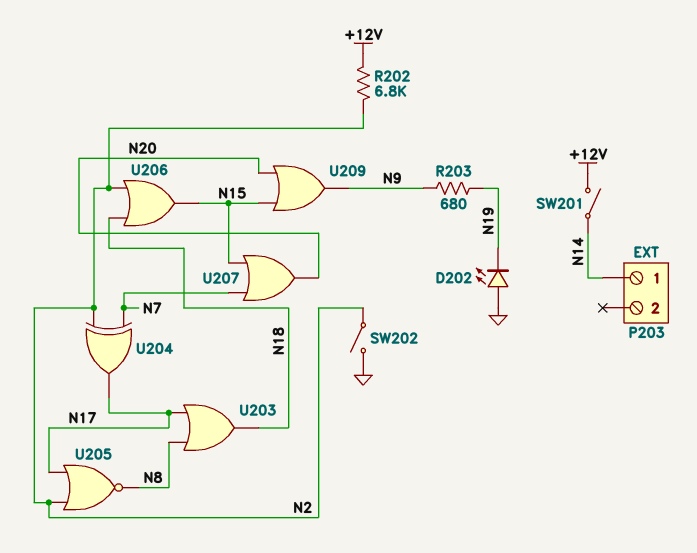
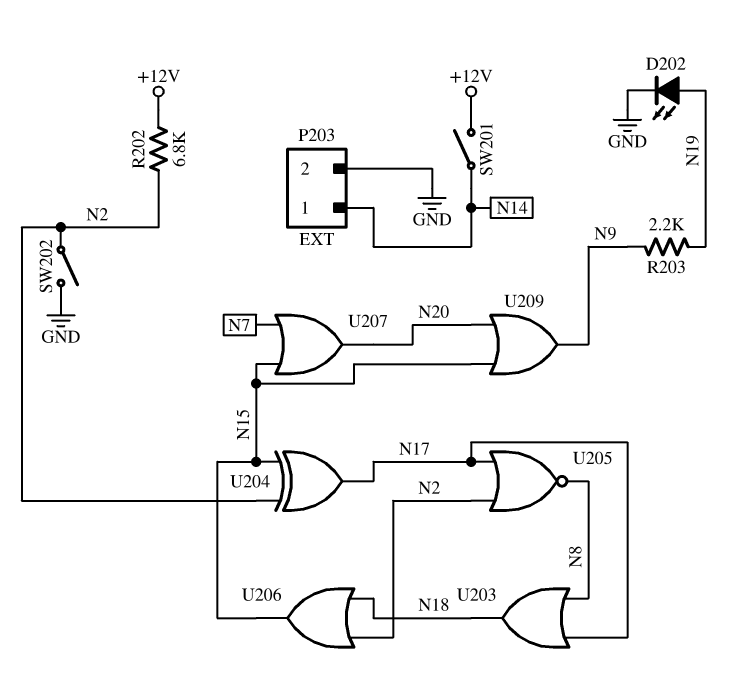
D202: LED (A GND, K N19) -> LED (A N19, K GND)
P203 pin 2: none -> GND
R203: 680 (N9, N19) -> 2.2k (N9, N19)
U204: XOR (in N2, in N7, out N17) -> XOR (in N2, in N15, out N17)

